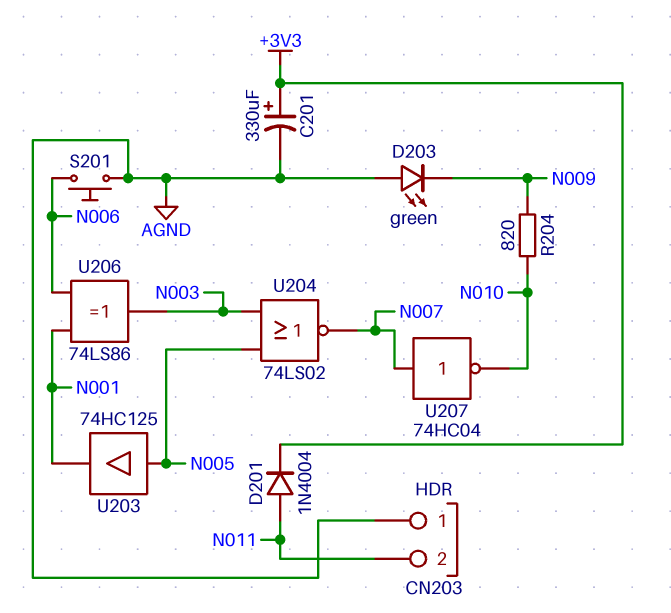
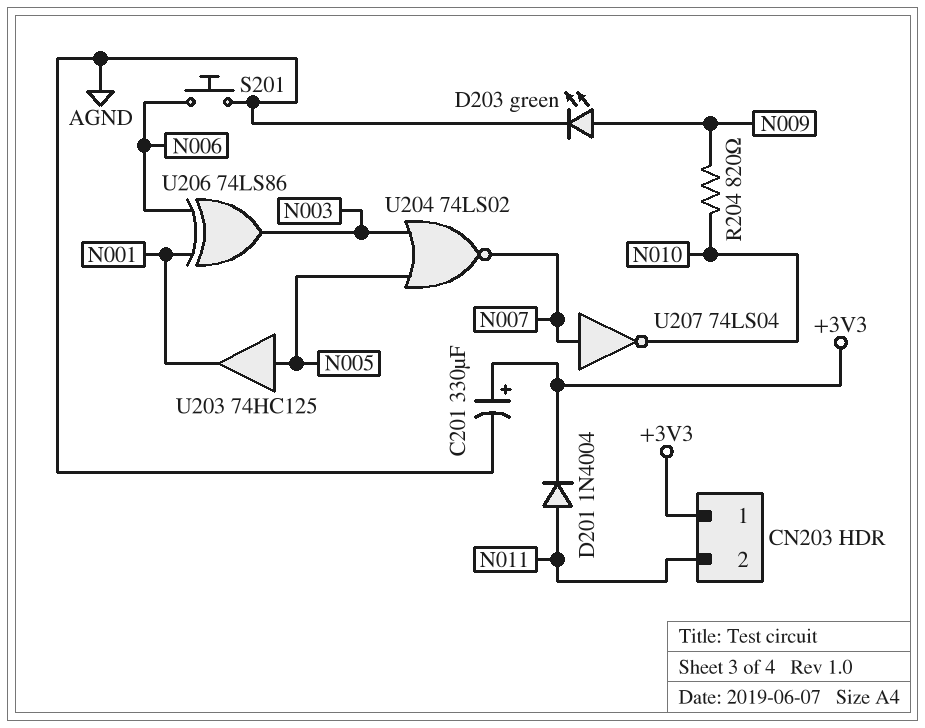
CN203 pin 1: AGND -> +3V3
D203: LED green (A AGND, K N009) -> LED green (A N009, K AGND)
U207: NOT 74HC04 (in N007, out N010) -> NOT 74LS04 (in N007, out N010)

